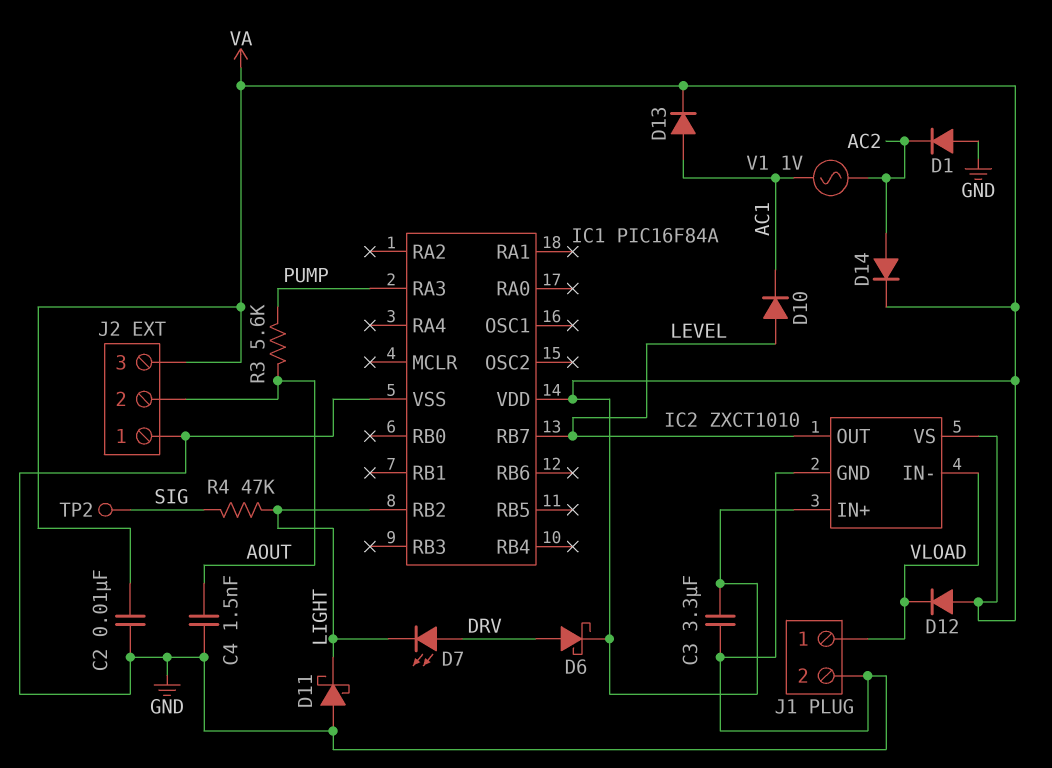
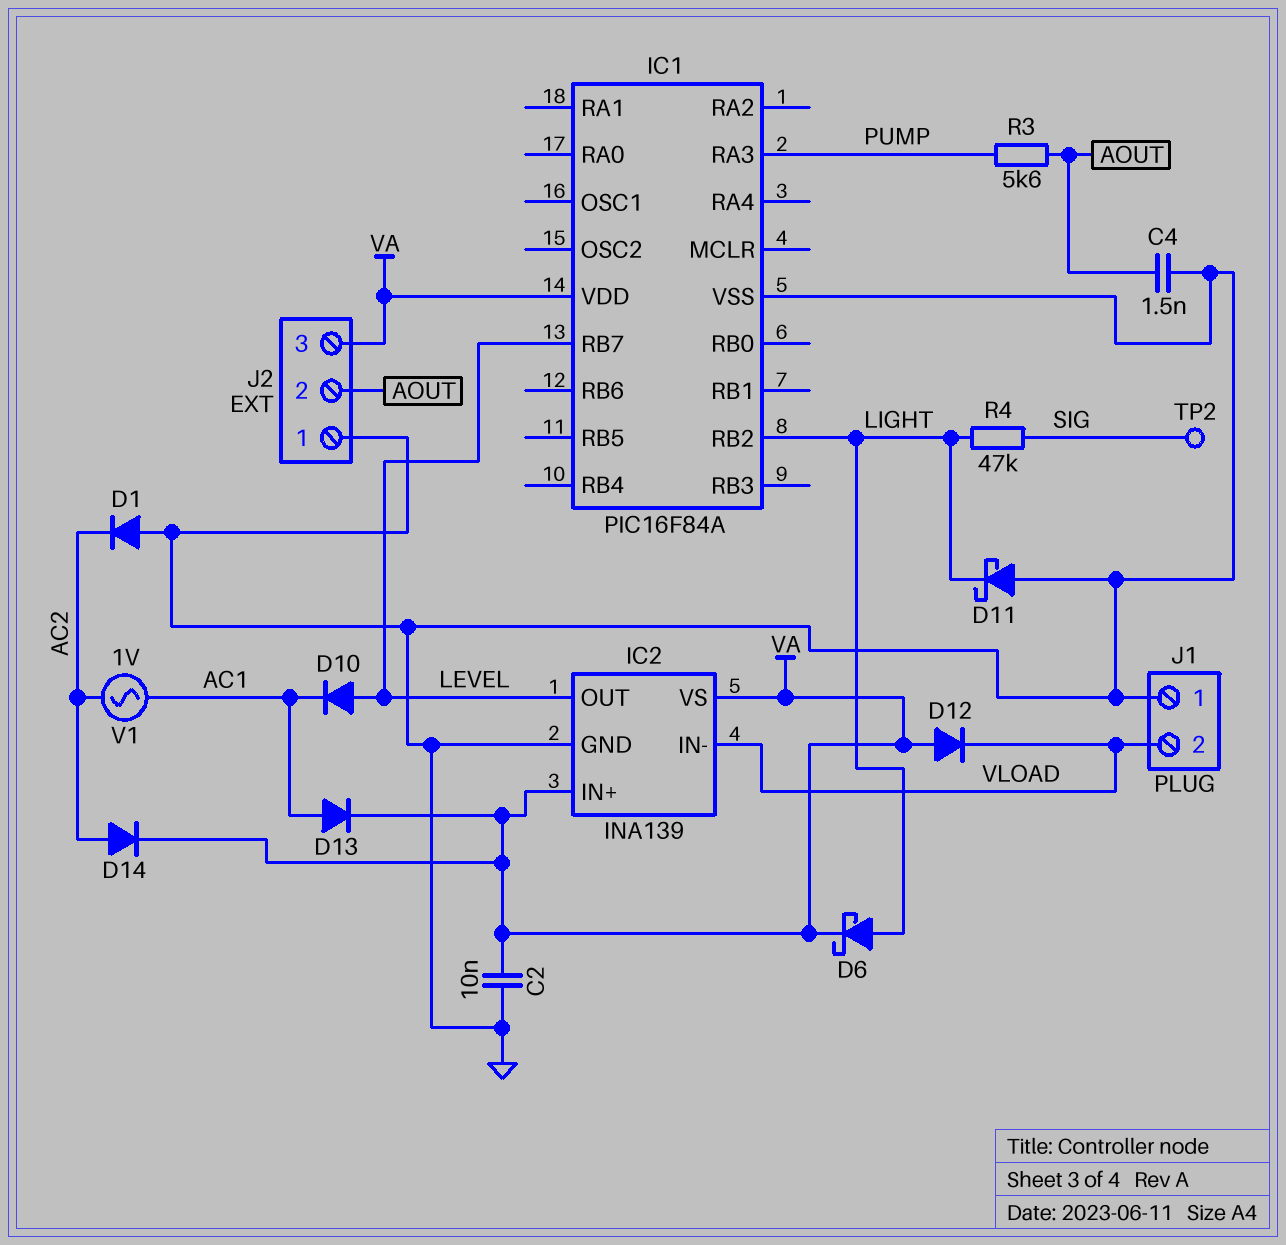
C3: 3.3uF (GND, VA) -> none
D6: schottky (A DRV, K VA) -> schottky (A LIGHT, K VA)
D7: LED (A DRV, K LIGHT) -> none
IC2: ZXCT1010 -> INA139
J1 pin 1: VLOAD -> GND
J1 pin 2: GND -> VLOAD

